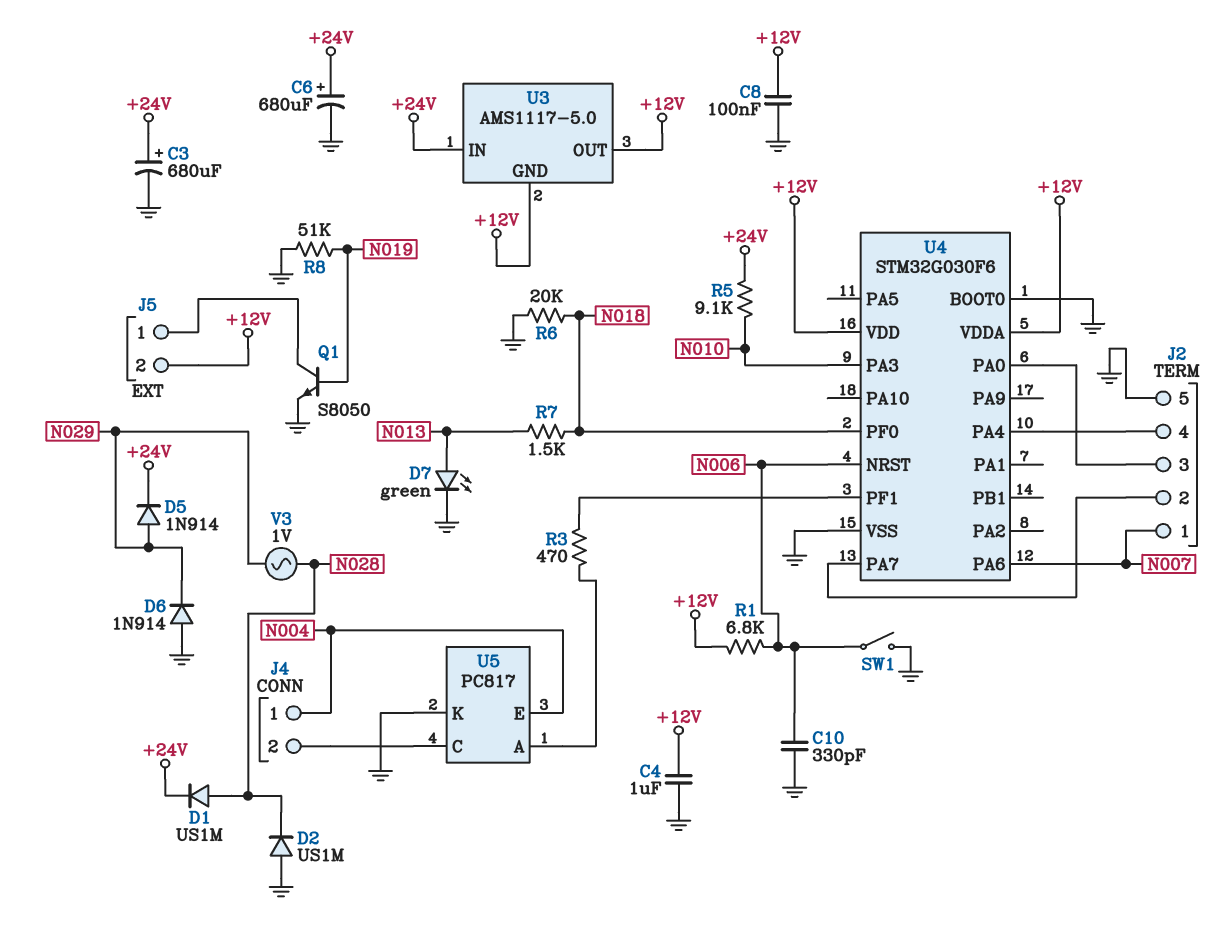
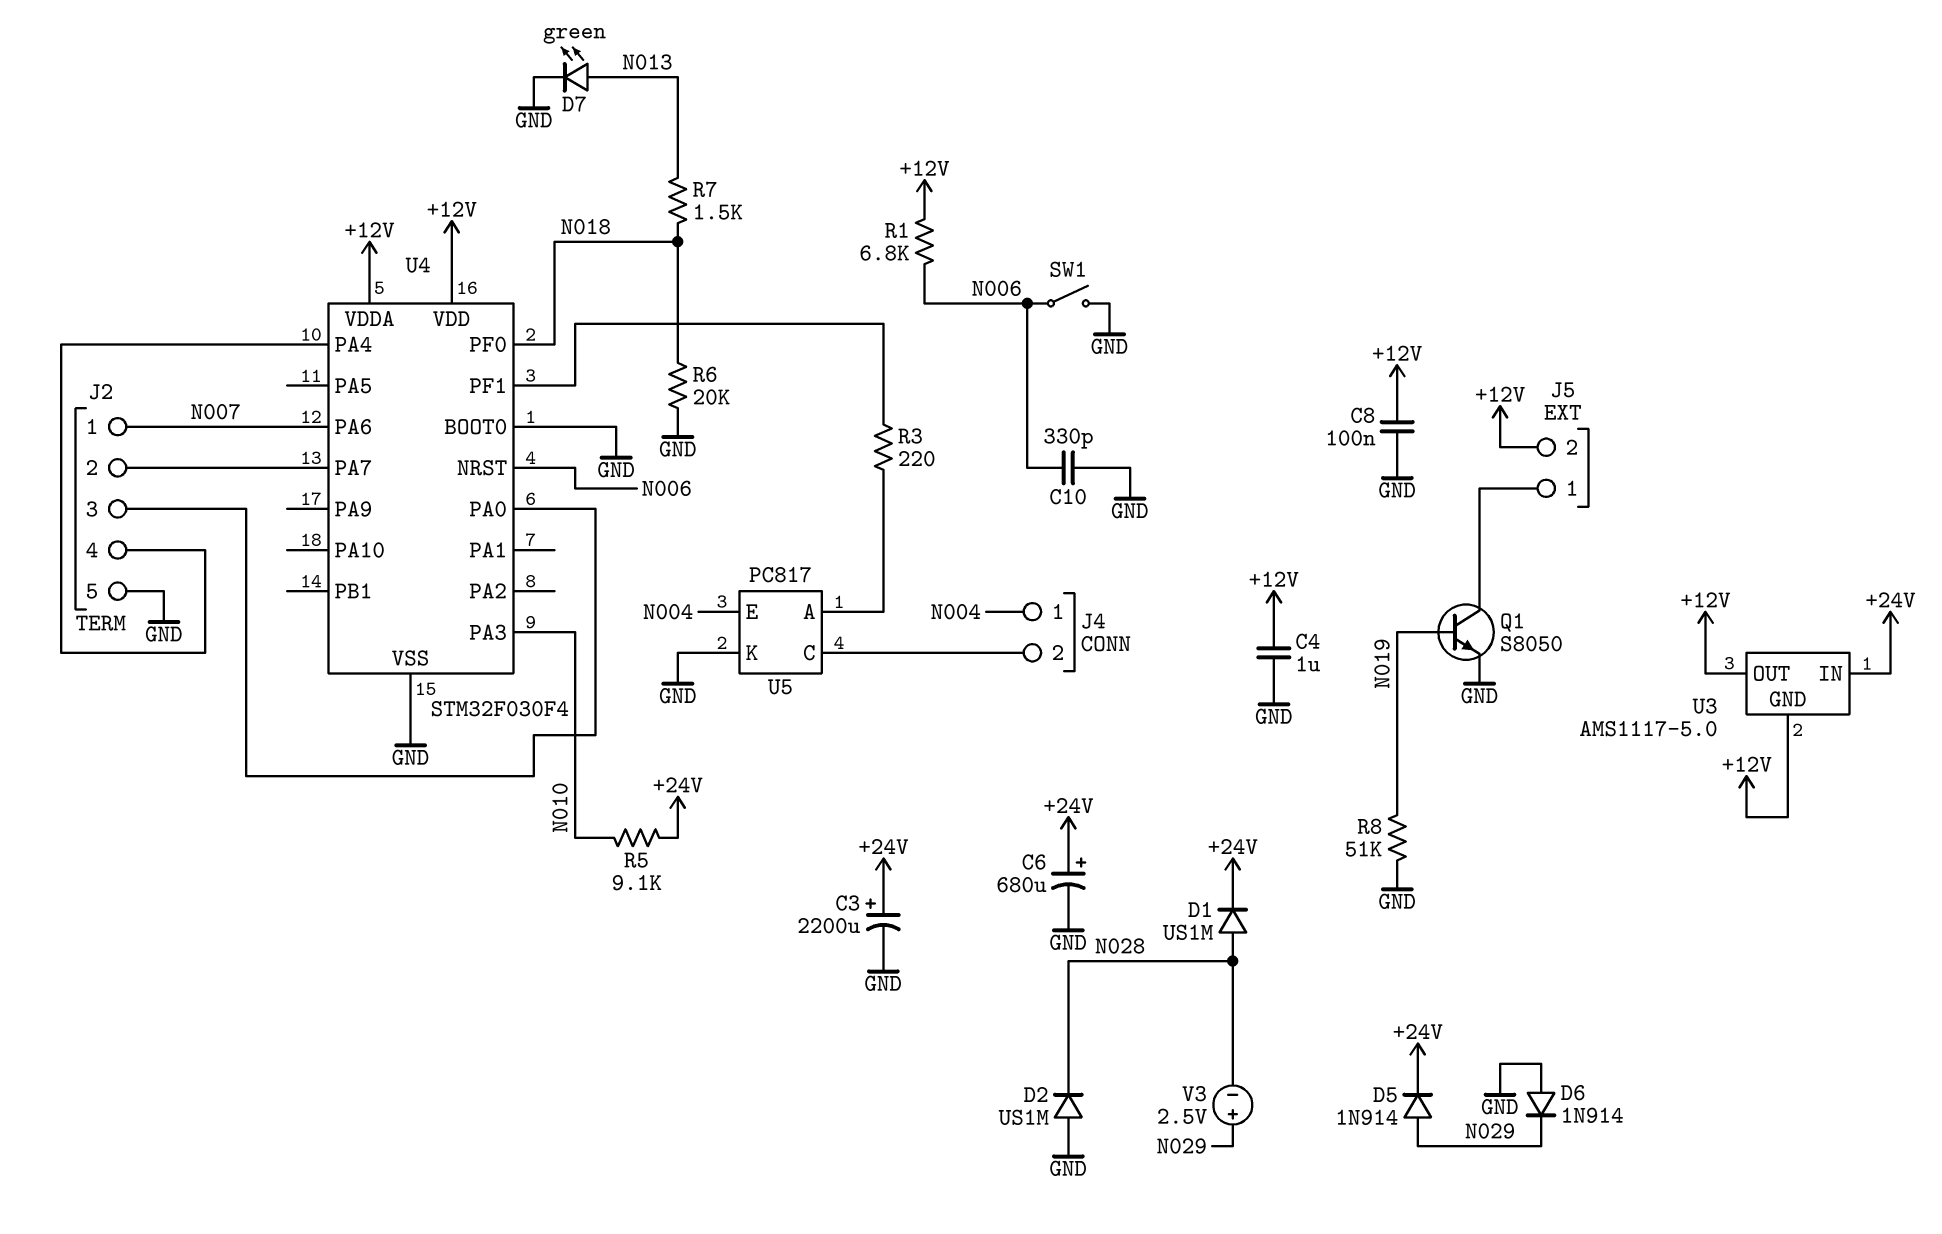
C3: 680uF (plus +24V, minus GND) -> 2200uF (plus +24V, minus GND)
R3: 470 (U4/PF1, U5/A) -> 220 (U4/PF1, U5/A)
U4: STM32G030F6 -> STM32F030F4
V3: AC 1V (N028, N029) -> 2.5V (plus N029, minus N028)

